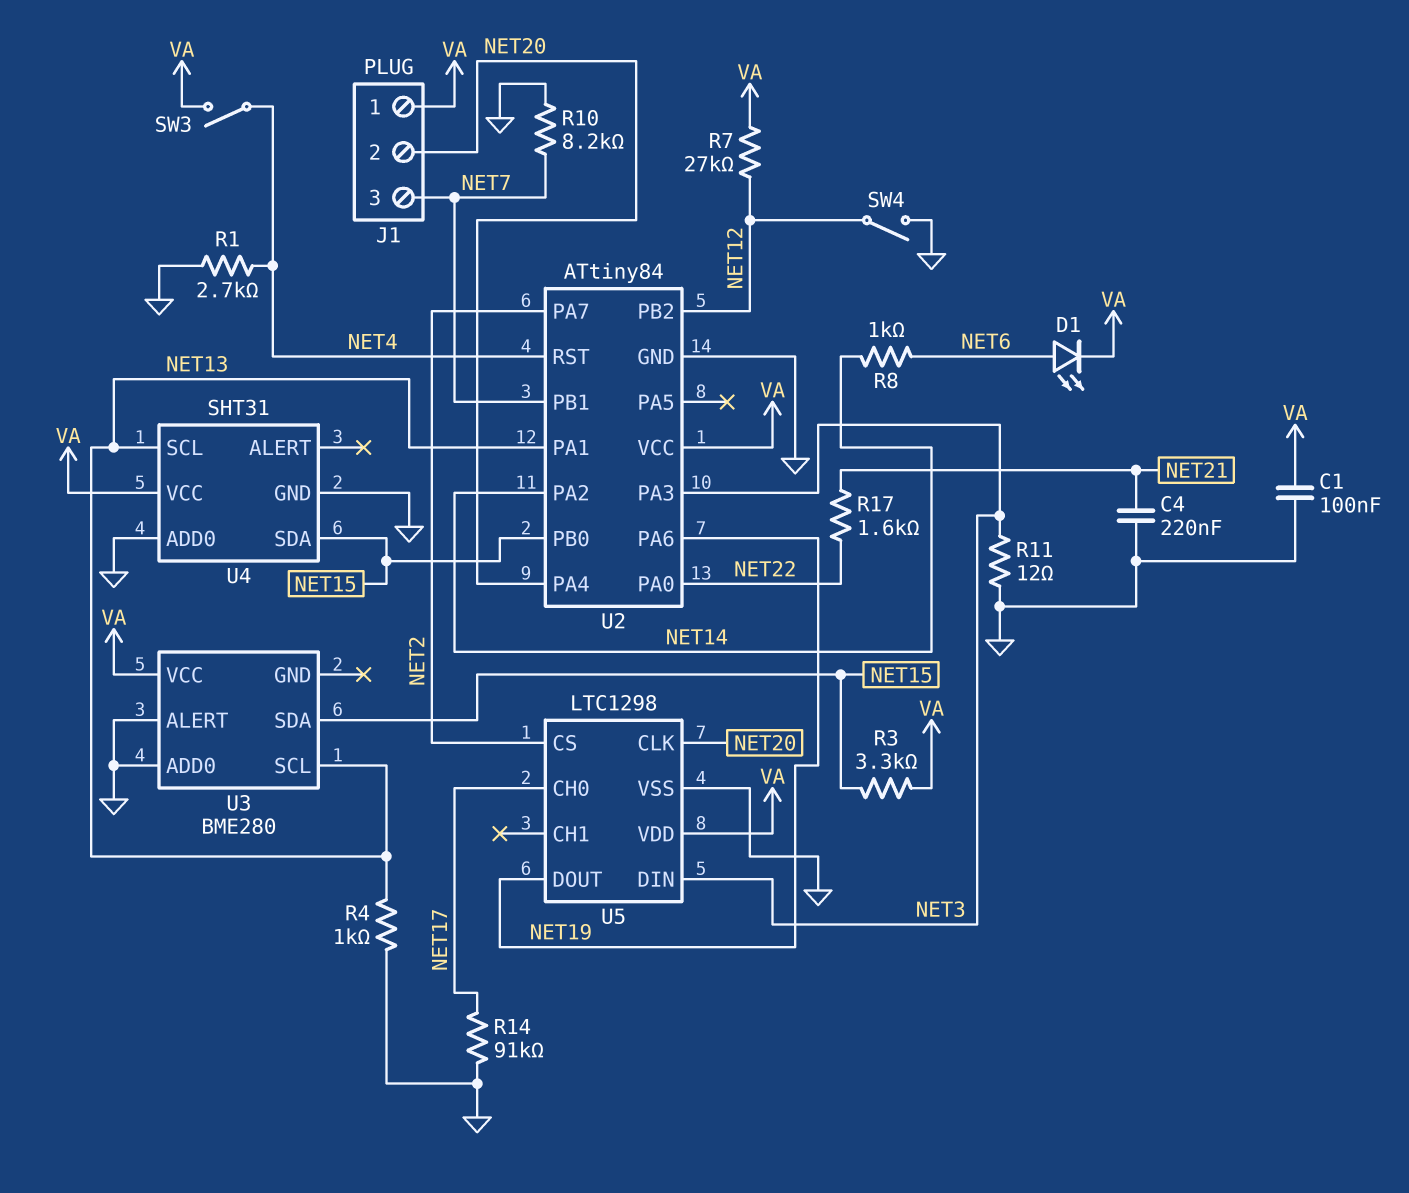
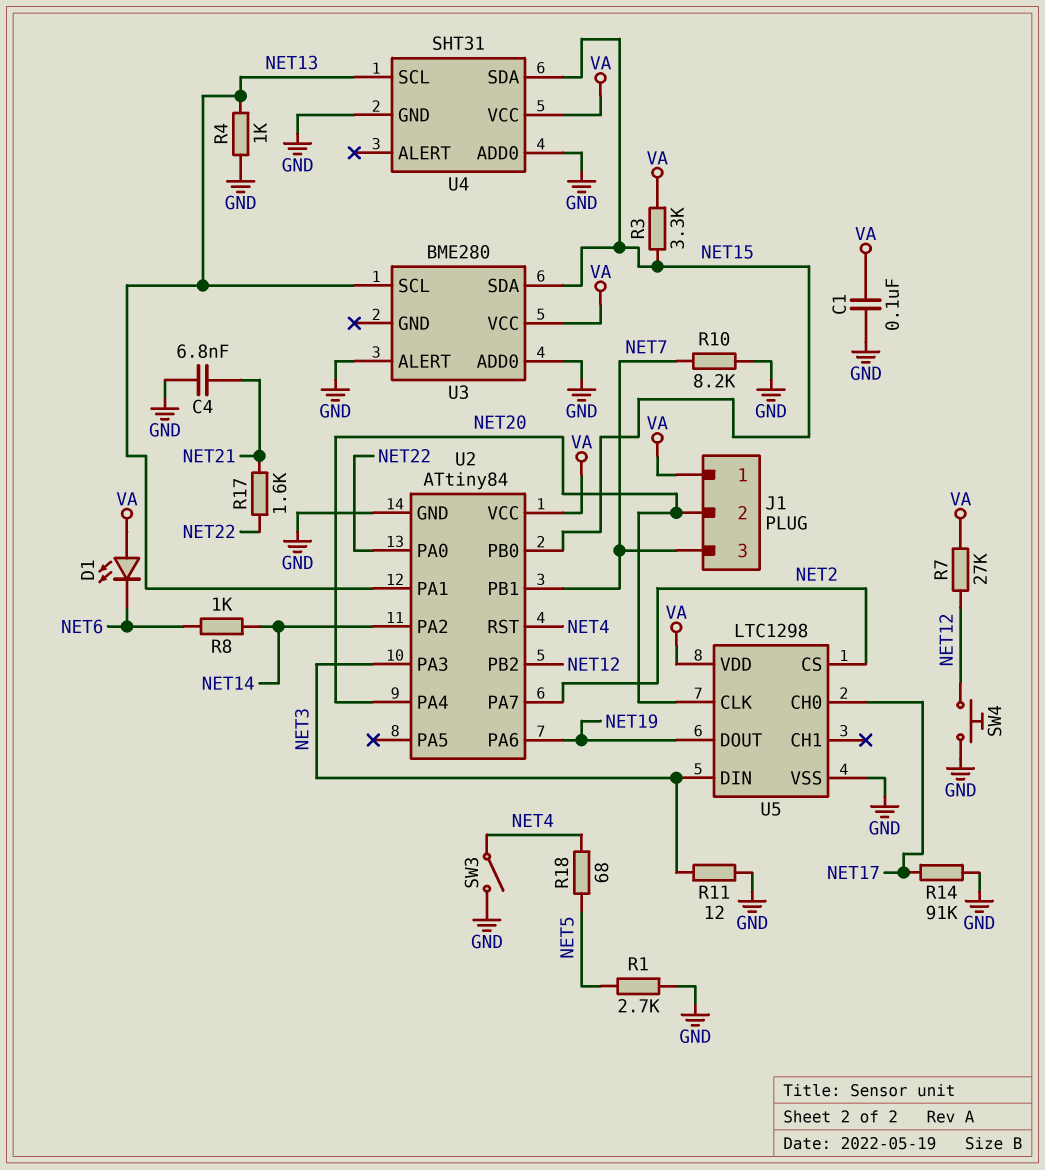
C4: 220nF (GND, NET21) -> 6.8nF (GND, NET21)
D1: LED (A NET6, K VA) -> LED (A VA, K NET6)
R1: 2.7k (GND, NET4) -> 2.7k (GND, NET5)
R18: none -> 68 (NET4, NET5)
SW3: switch (NET4, VA) -> switch (GND, NET4)
SW4: switch (GND, NET12) -> button (GND, NET12)

